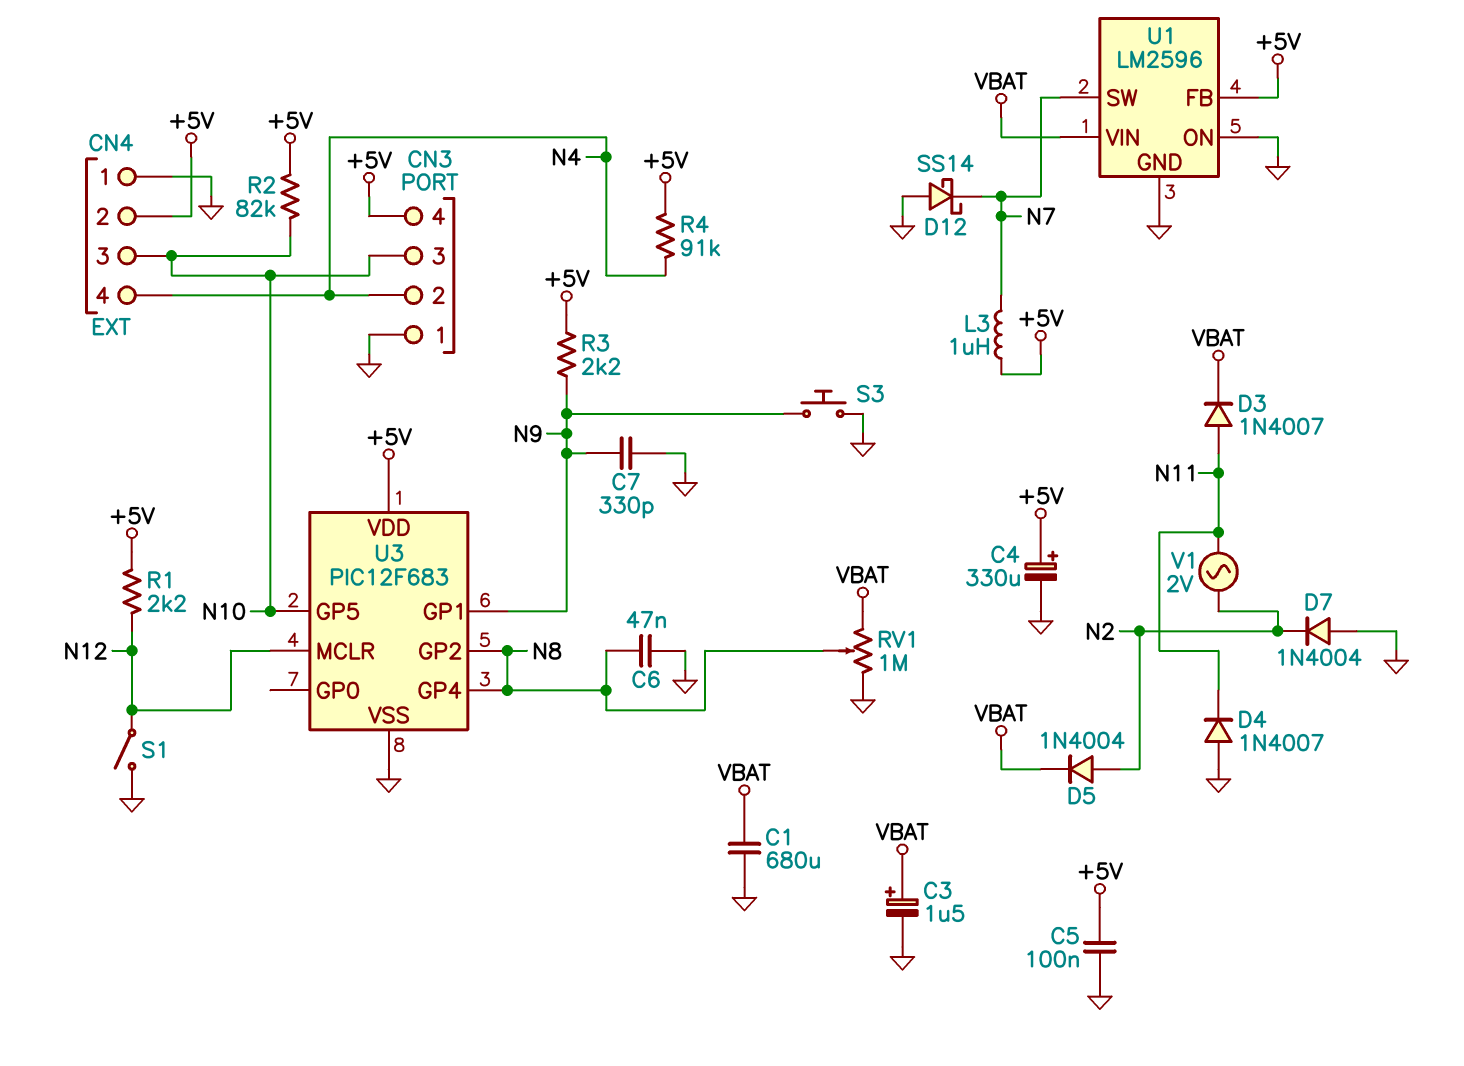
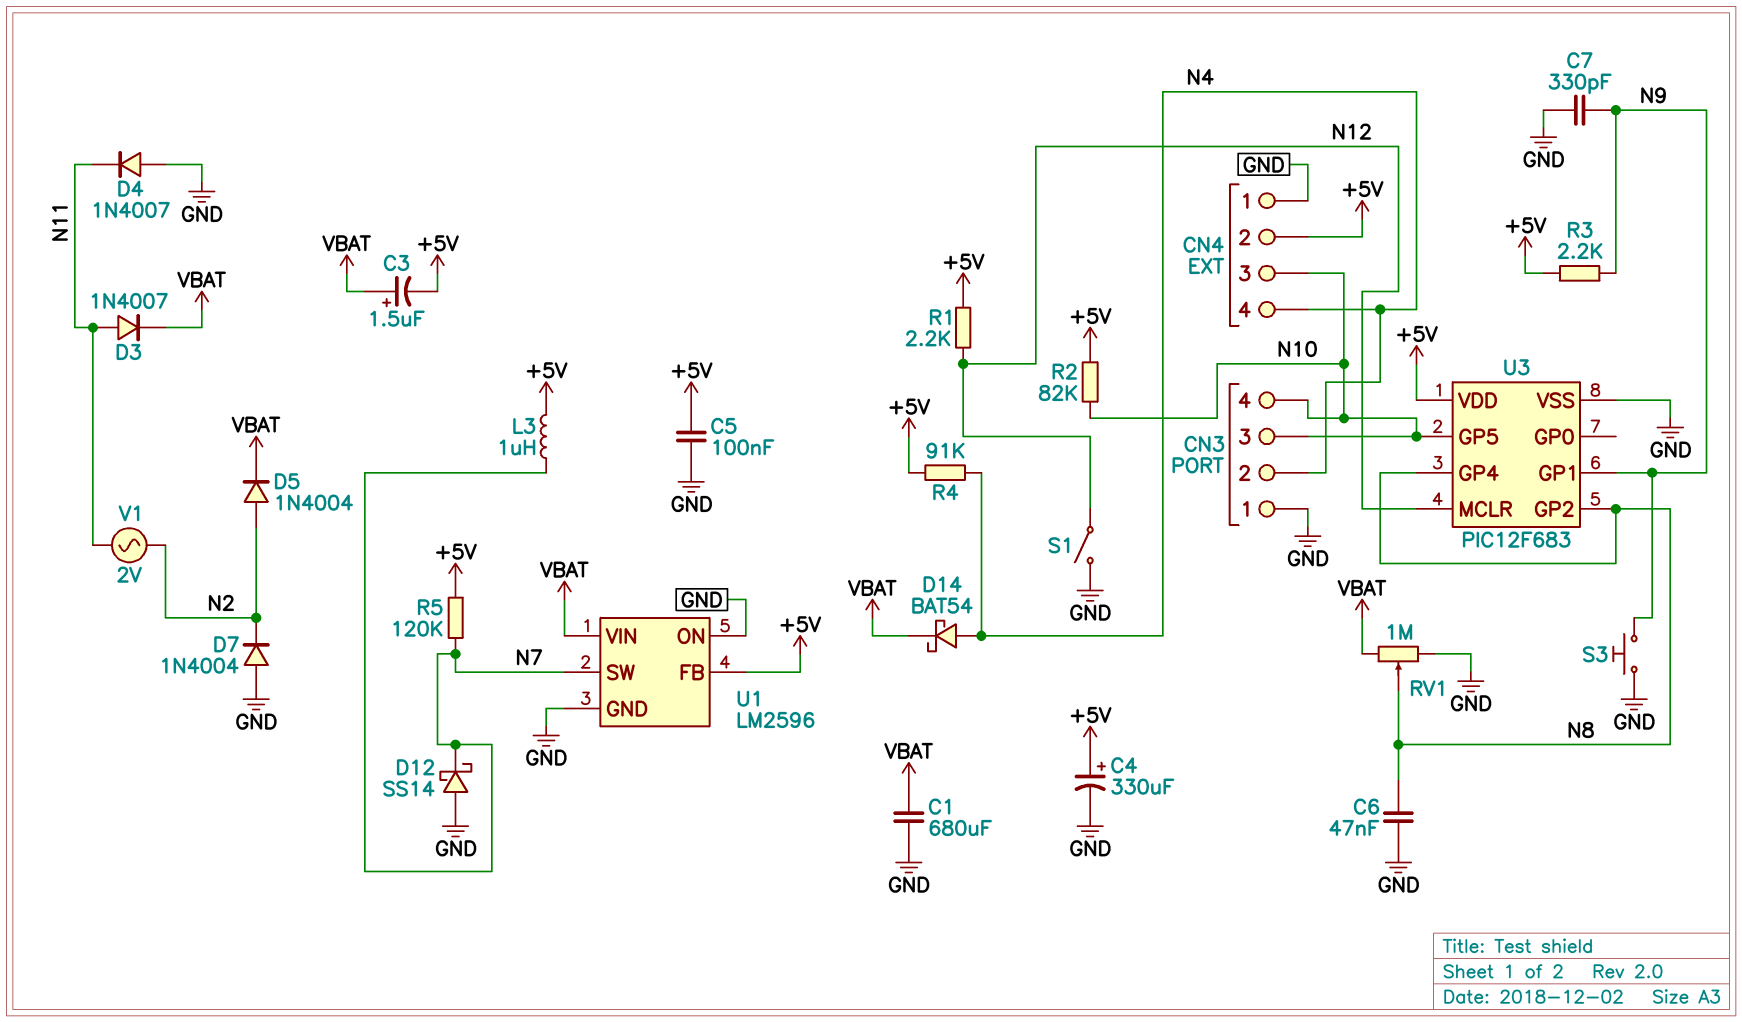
C3: 1.5uF (plus VBAT, minus GND) -> 1.5uF (plus VBAT, minus +5V)
CN3 pin 4: +5V -> N10
D14: none -> schottky BAT54 (A N4, K VBAT)
R5: none -> 120k (+5V, N7)

